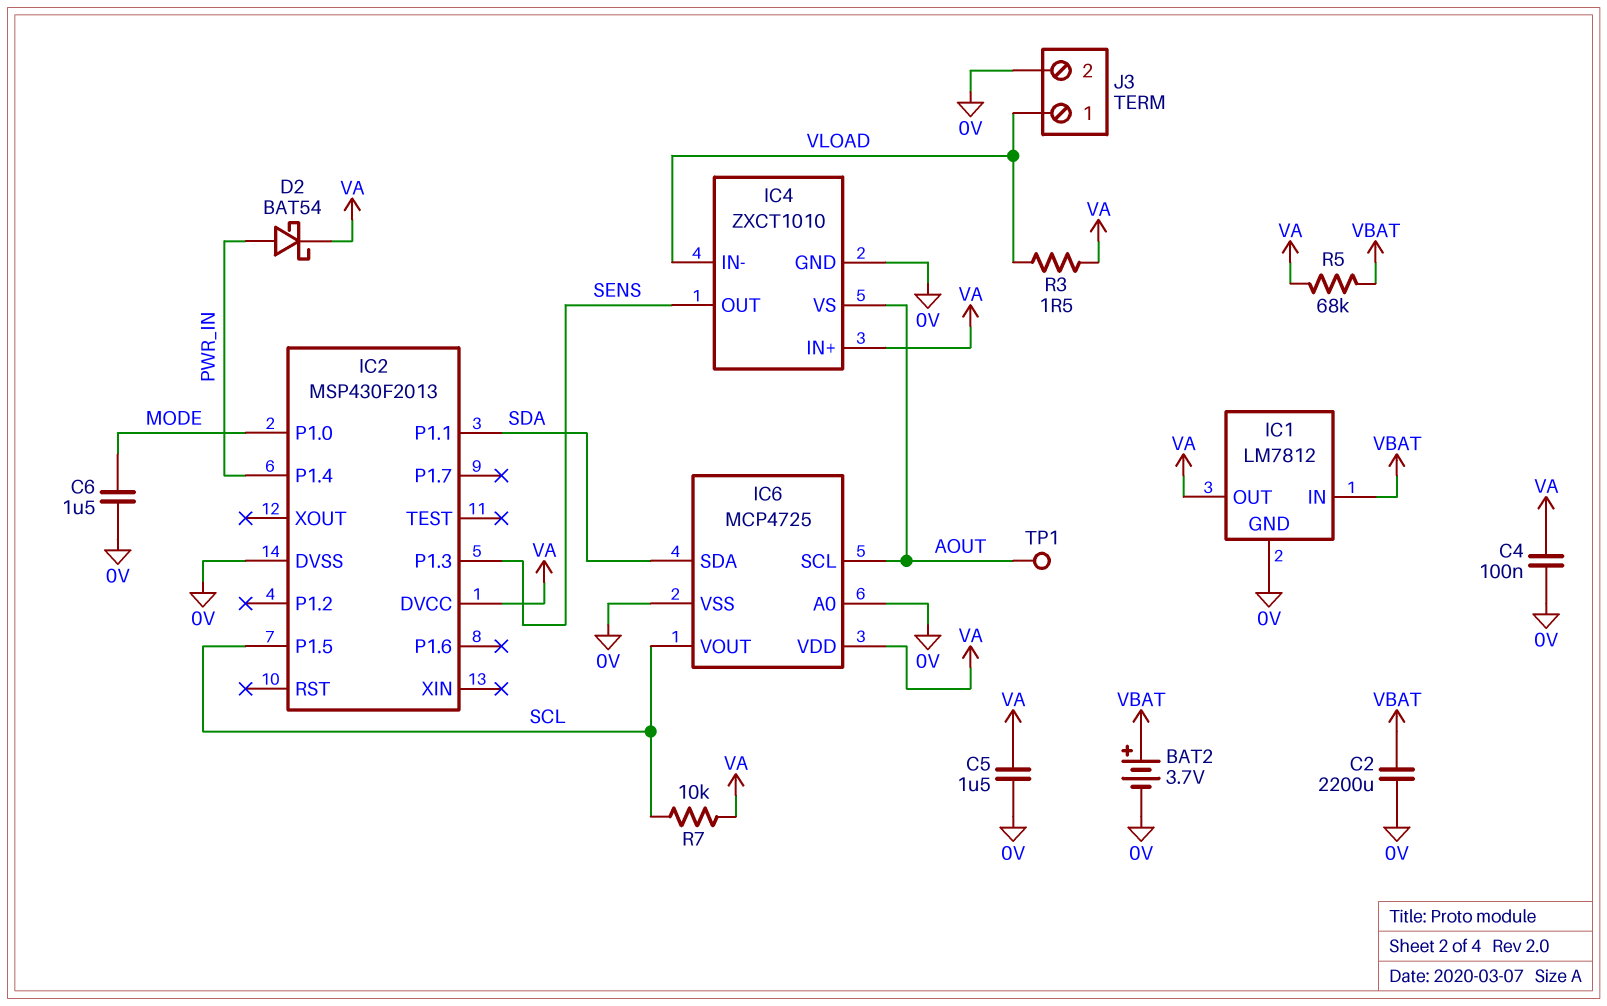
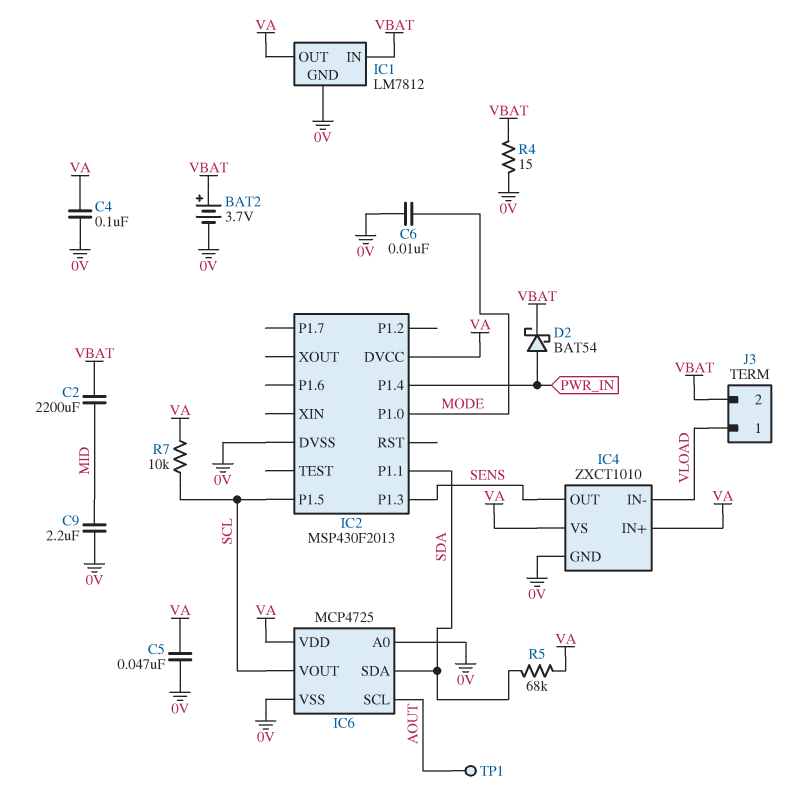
C2: 2200uF (0V, VBAT) -> 2200uF (MID, VBAT)
C5: 1.5uF (0V, VA) -> 47nF (0V, VA)
C6: 1.5uF (0V, MODE) -> 10nF (0V, MODE)
C9: none -> 2.2uF (0V, MID)
D2: schottky BAT54 (A PWR_IN, K VA) -> schottky BAT54 (A PWR_IN, K VBAT)
IC4 pin VS: AOUT -> VA
J3 pin 2: 0V -> VBAT
R3: 1.5 (VA, VLOAD) -> none
R4: none -> 15 (0V, VBAT)
R5: 68k (VA, VBAT) -> 68k (SDA, VA)

